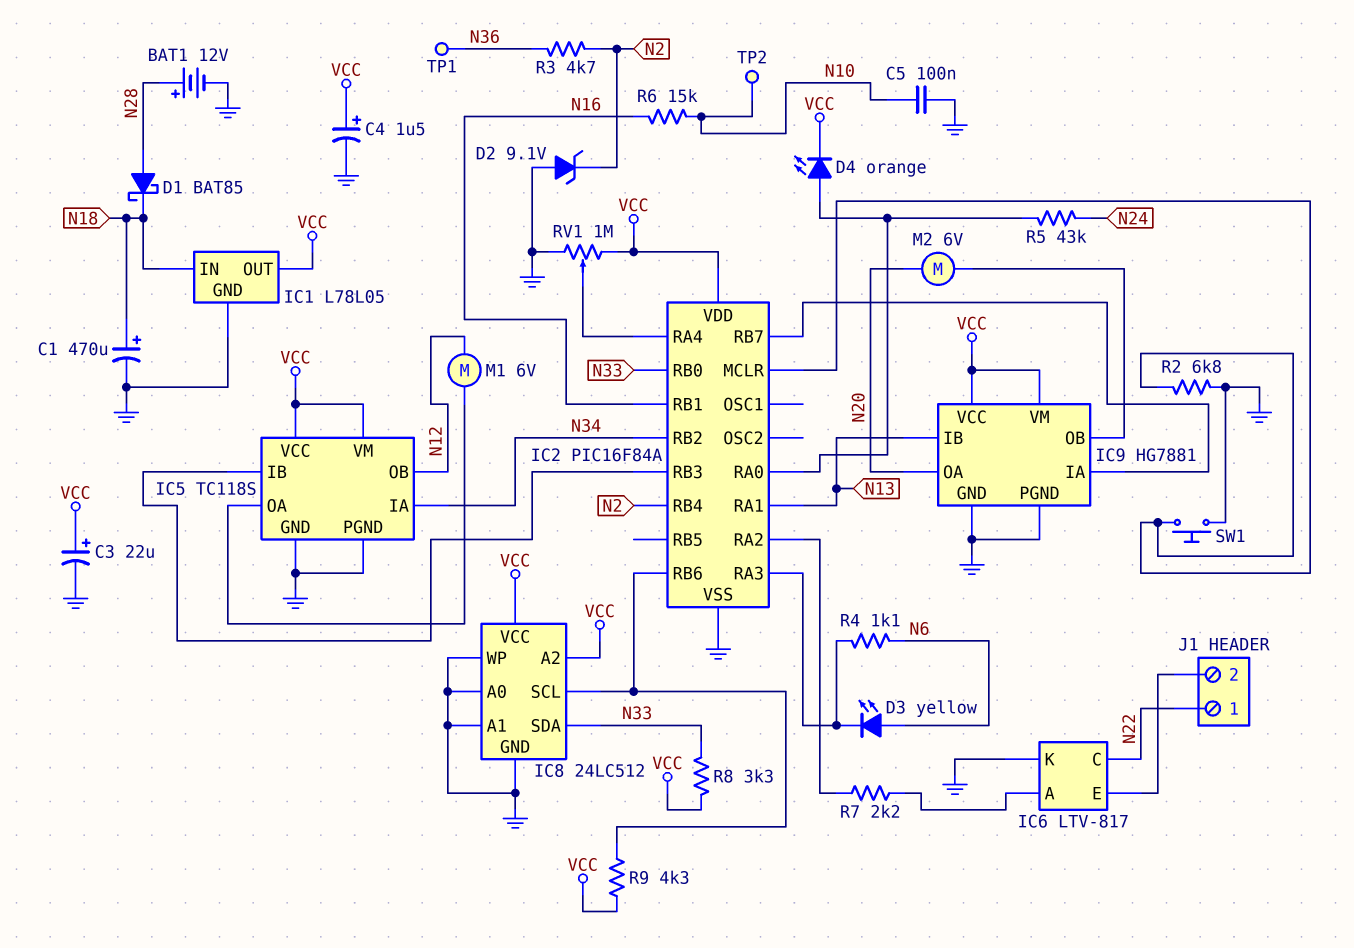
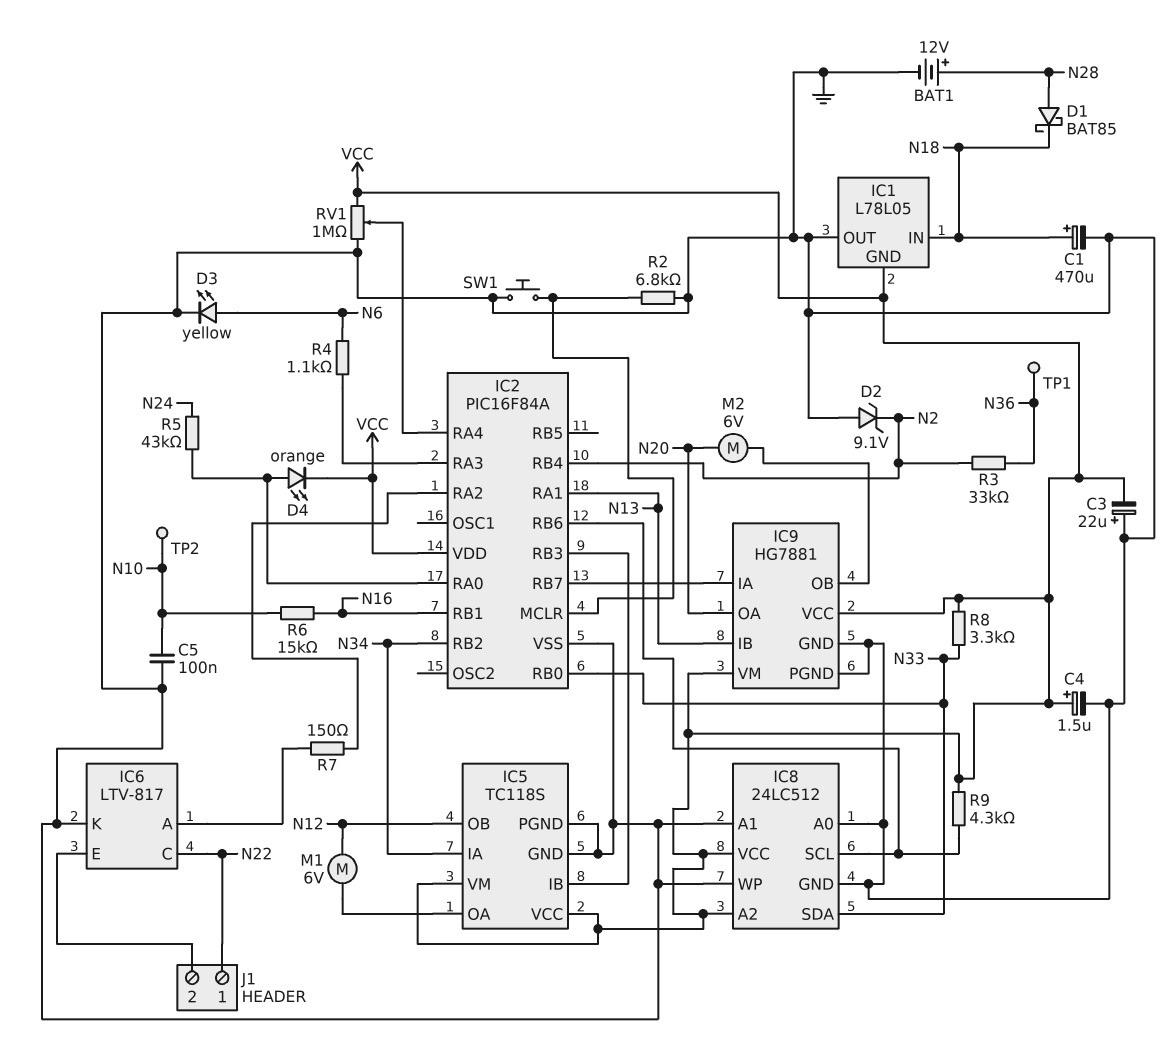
C3: 22uF (plus VCC, minus GND) -> 22uF (plus GND, minus VCC)
D3: LED yellow (A N6, K IC2/RA3) -> LED yellow (A N6, K GND)
IC1 pin GND: GND -> VCC
IC1 pin OUT: VCC -> GND
R3: 4.7k (N2, N36) -> 33k (N2, N36)
R7: 2.2k (IC2/RA2, IC6/A) -> 150 (IC2/RA2, IC6/A)

